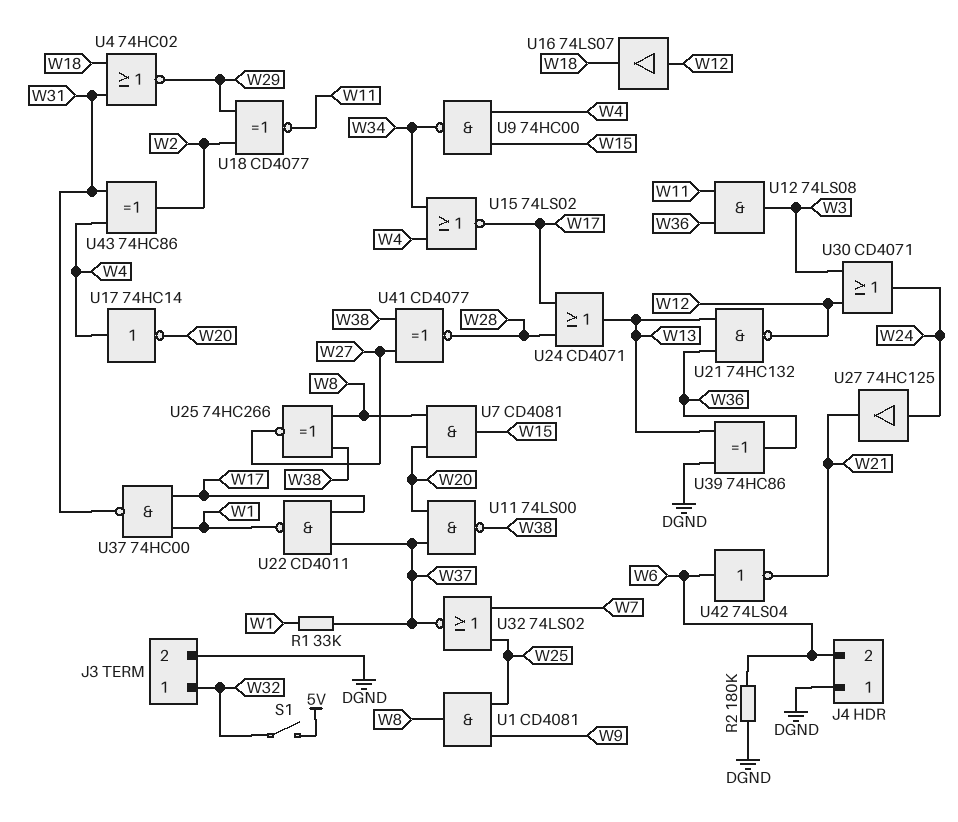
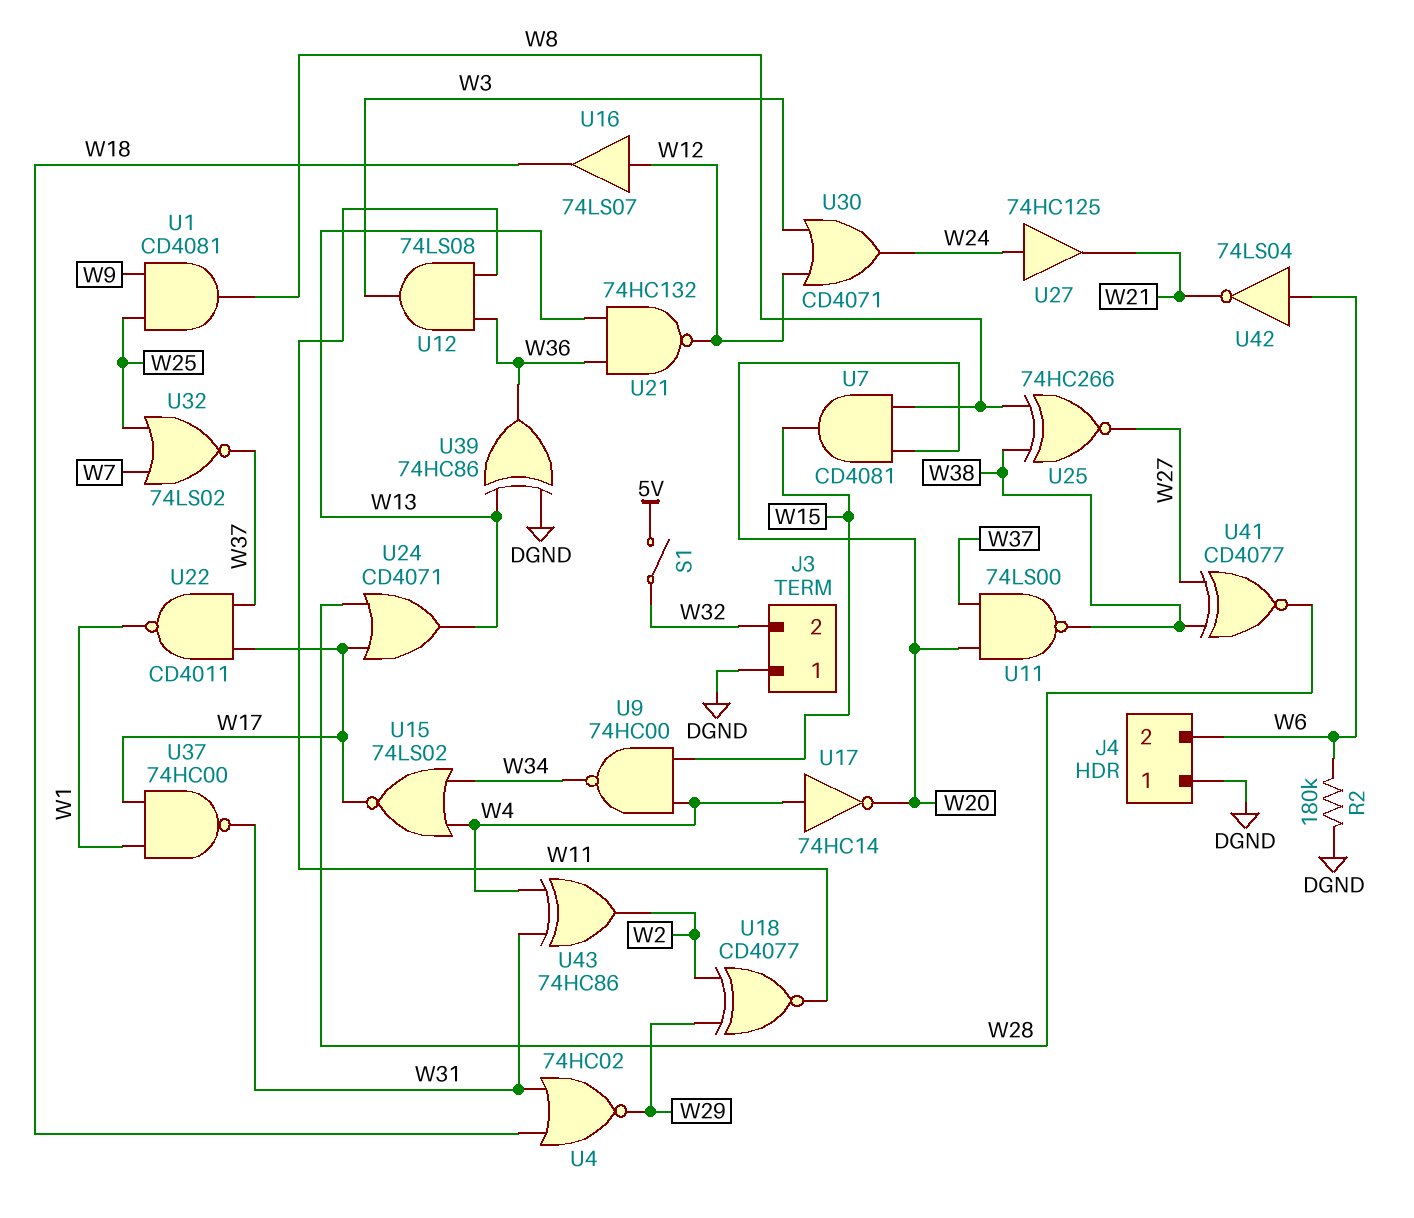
J3 pin 1: W32 -> DGND
J3 pin 2: DGND -> W32
R1: 33k (W1, W37) -> none

